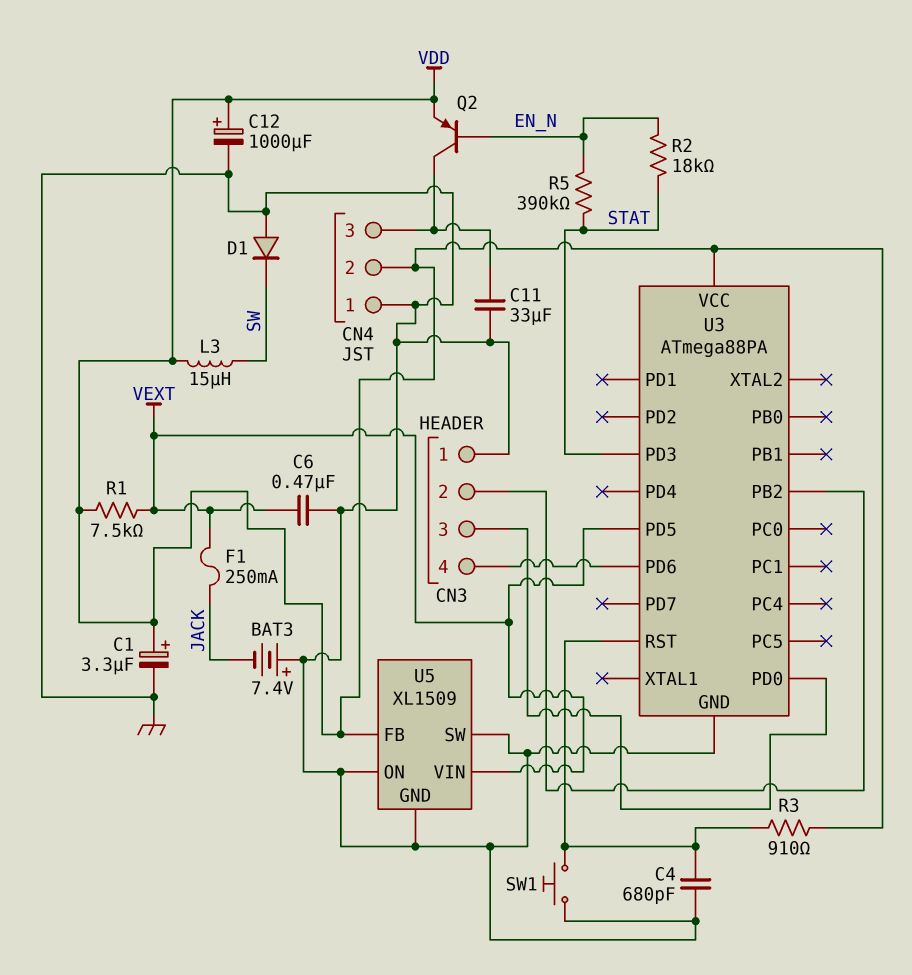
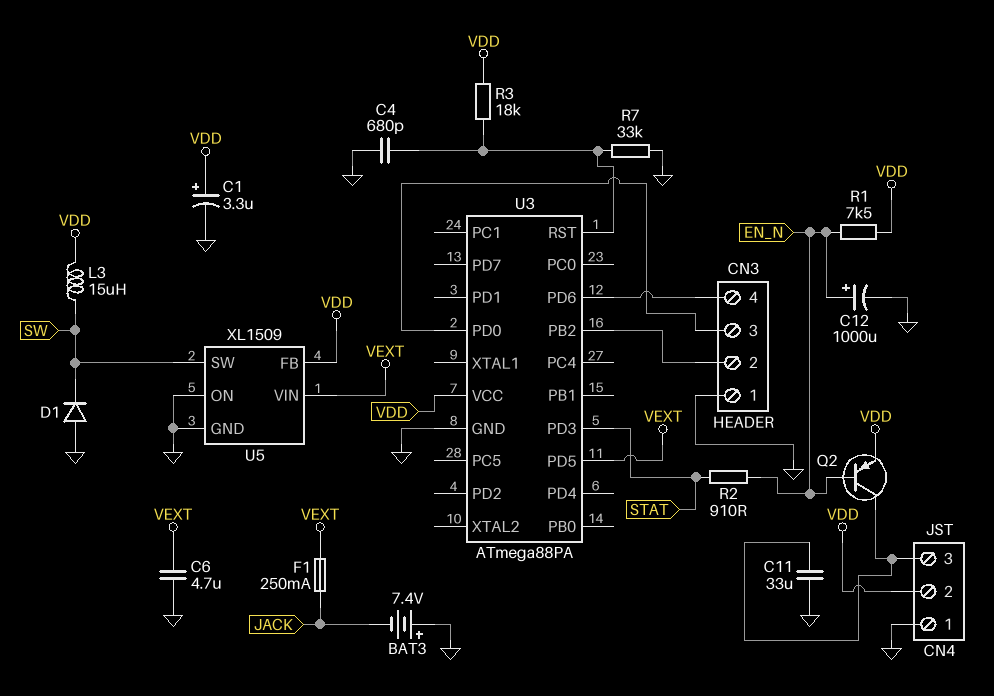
C6: 470nF (GND, VEXT) -> 4.7uF (GND, VEXT)
C12: 1000uF (plus VDD, minus GND) -> 1000uF (plus EN_N, minus GND)
R1: 7.5k (VDD, VEXT) -> 7.5k (EN_N, VDD)
R2: 18k (EN_N, STAT) -> 910 (EN_N, STAT)
R3: 910 (U3/RST, VDD) -> 18k (U3/RST, VDD)
R5: 390k (EN_N, STAT) -> none
R7: none -> 33k (GND, U3/RST)
SW1: button (GND, U3/RST) -> none
U5 pin SW: GND -> SW

